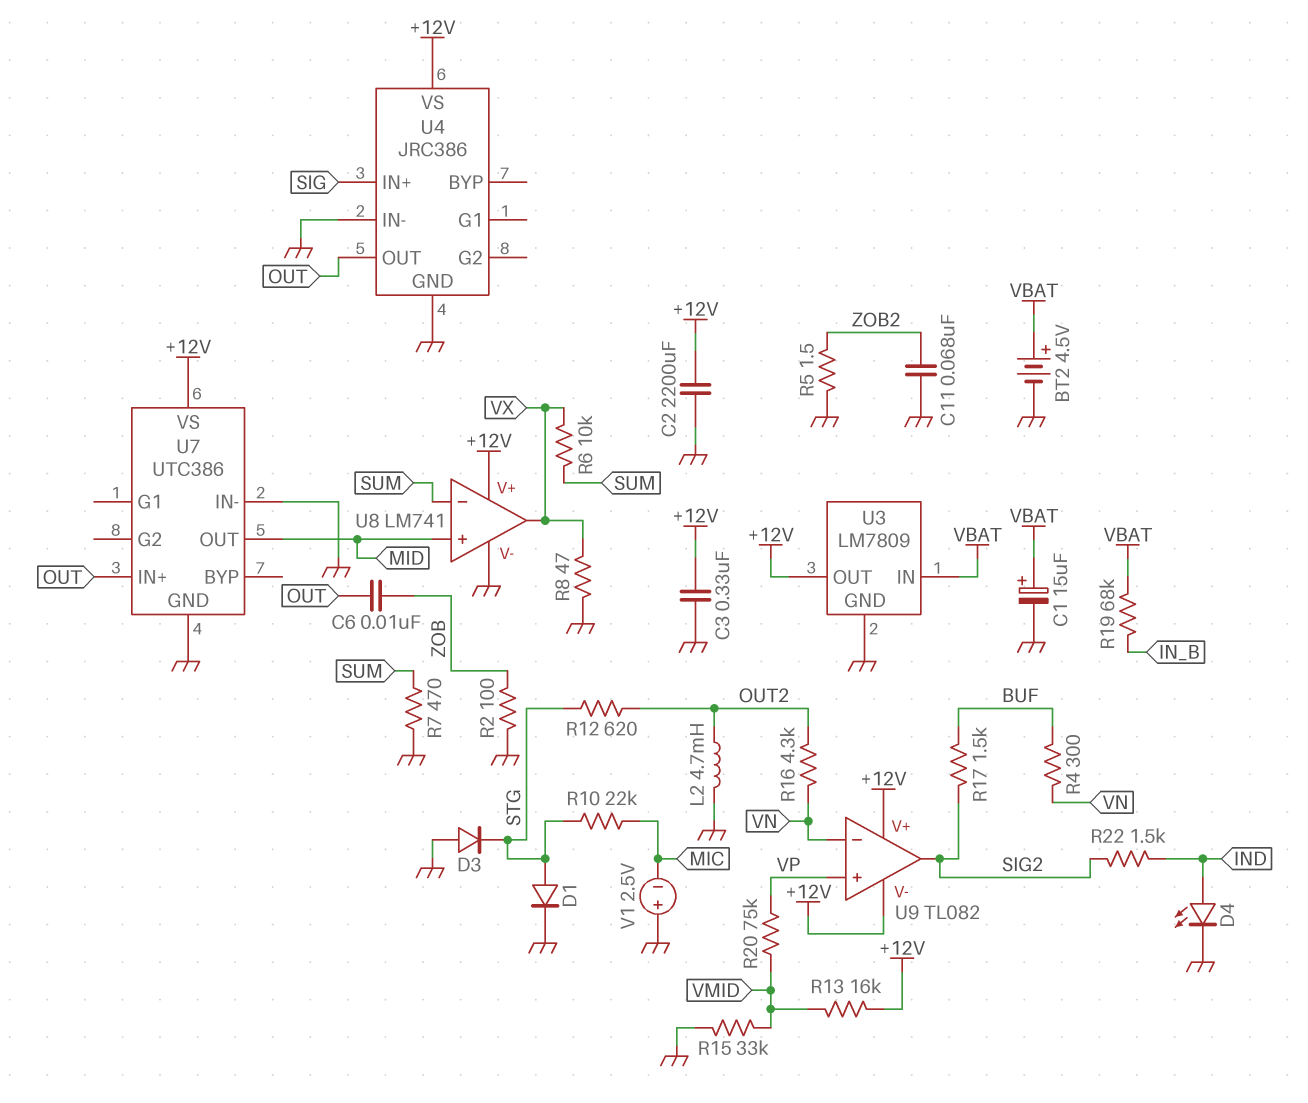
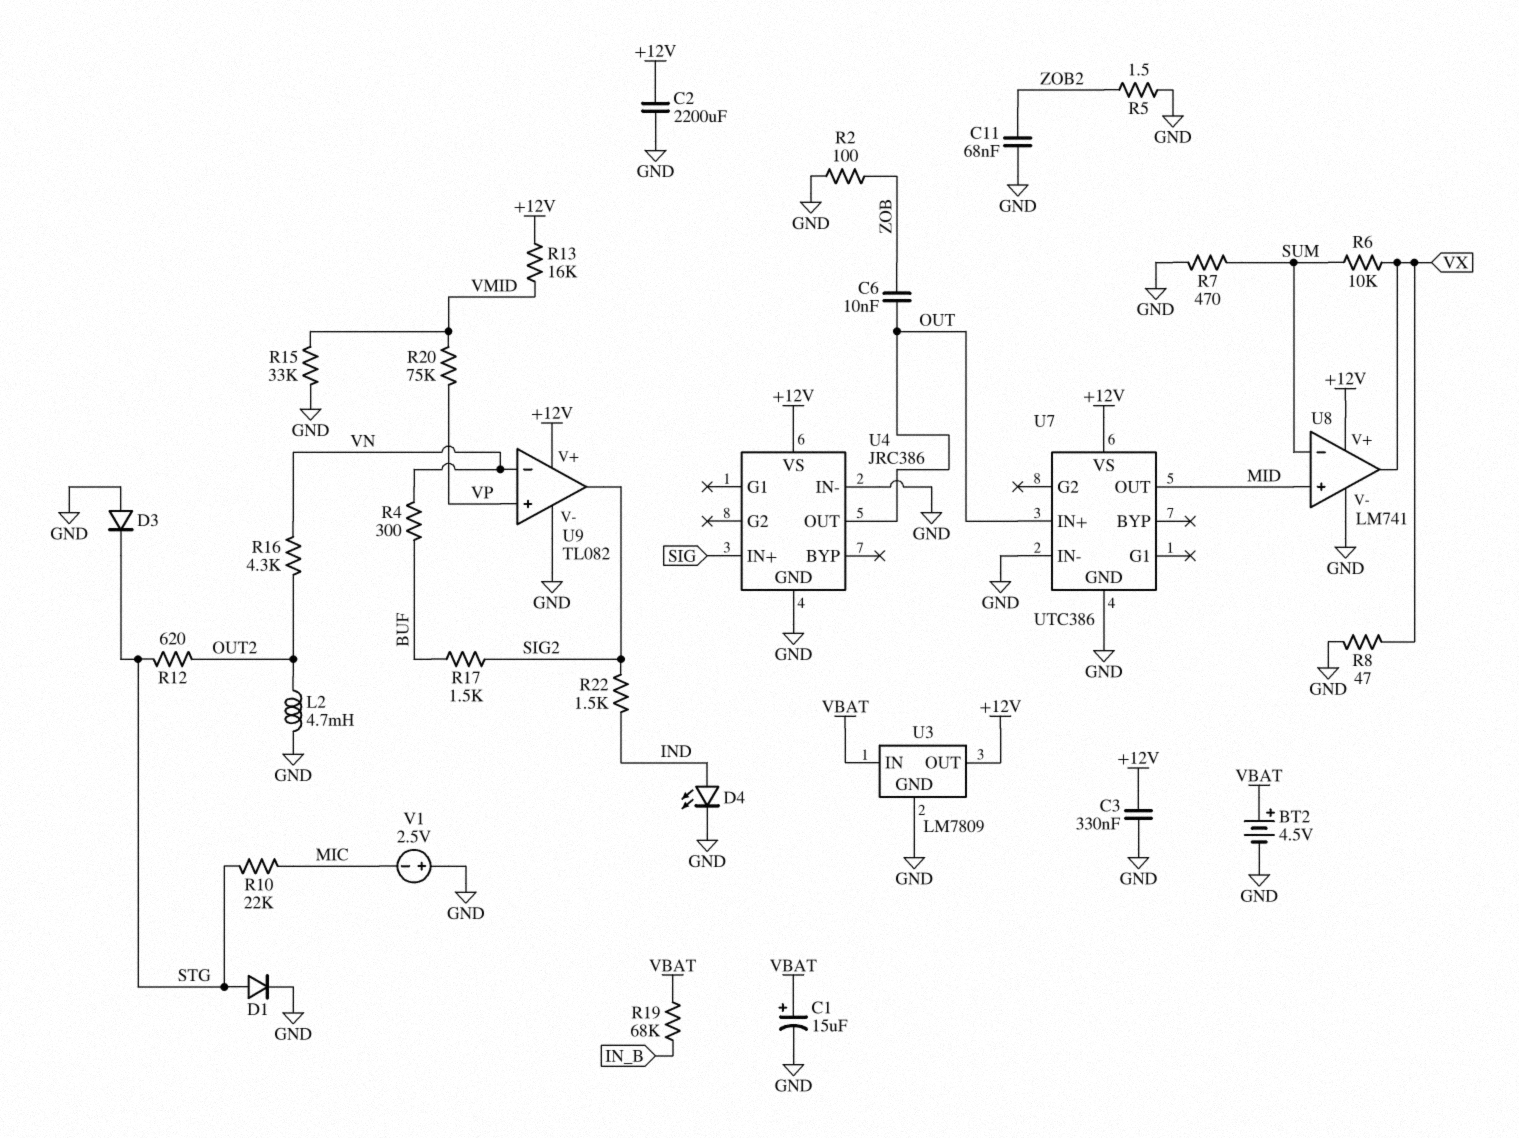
U9 pin V-: +12V -> GND

